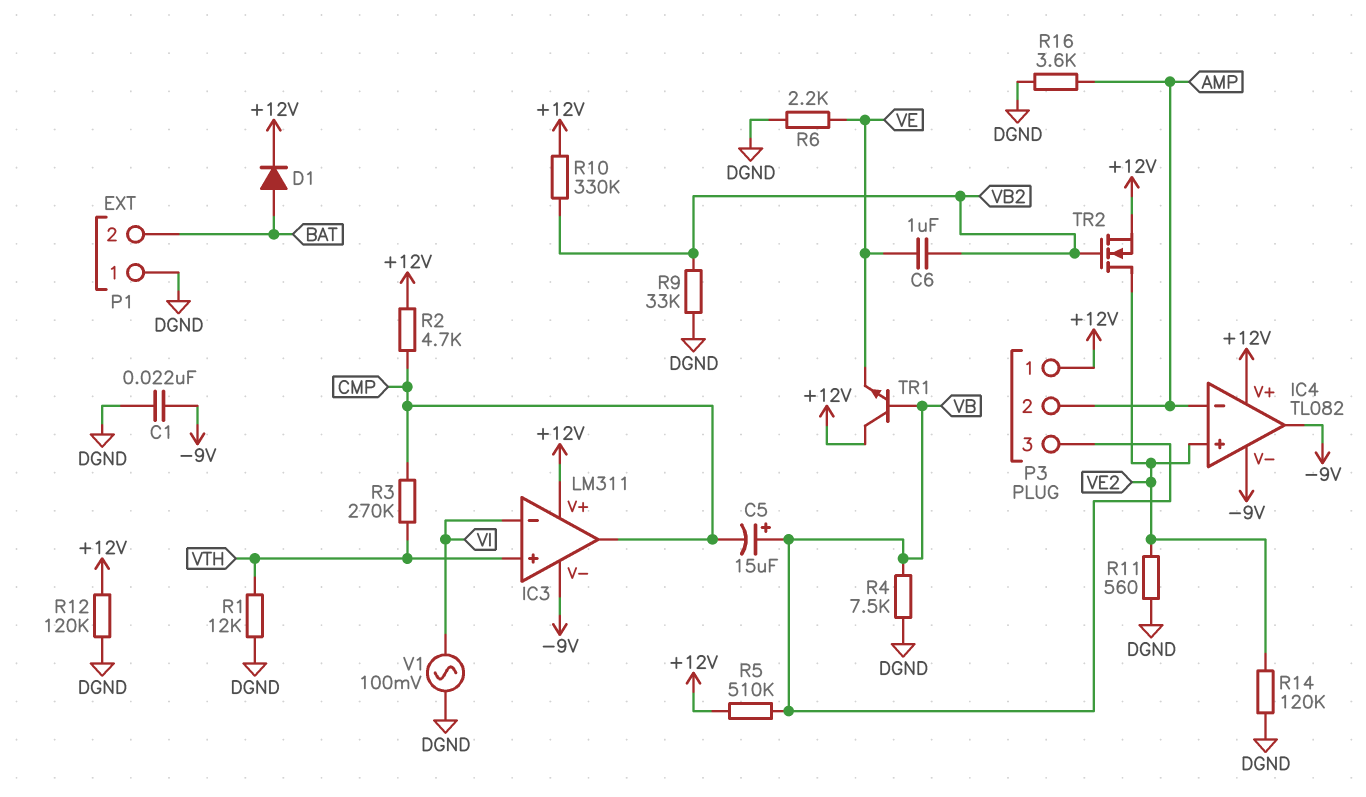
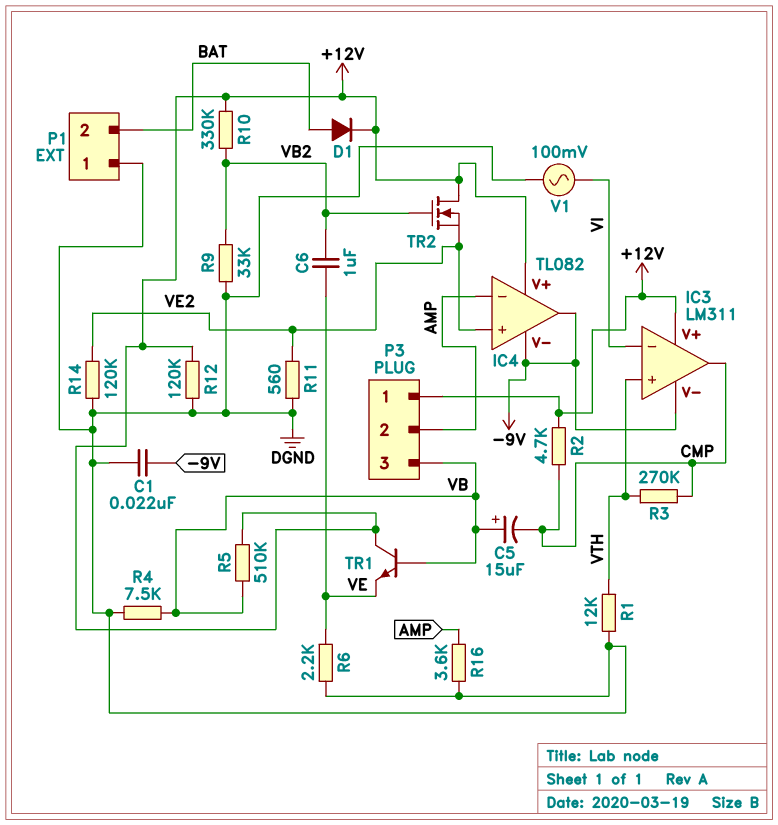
TR2: NMOS (G VB2, D VE2, S +12V) -> NMOS (G VB2, D +12V, S VE2)

